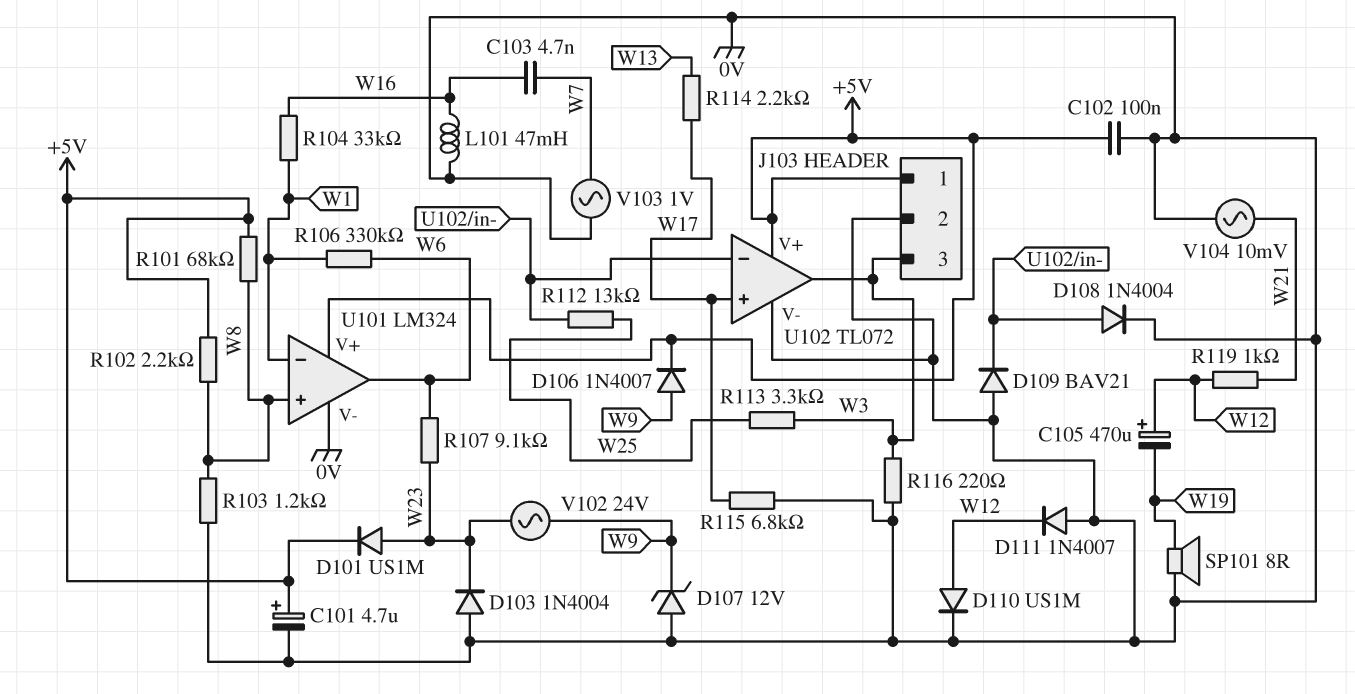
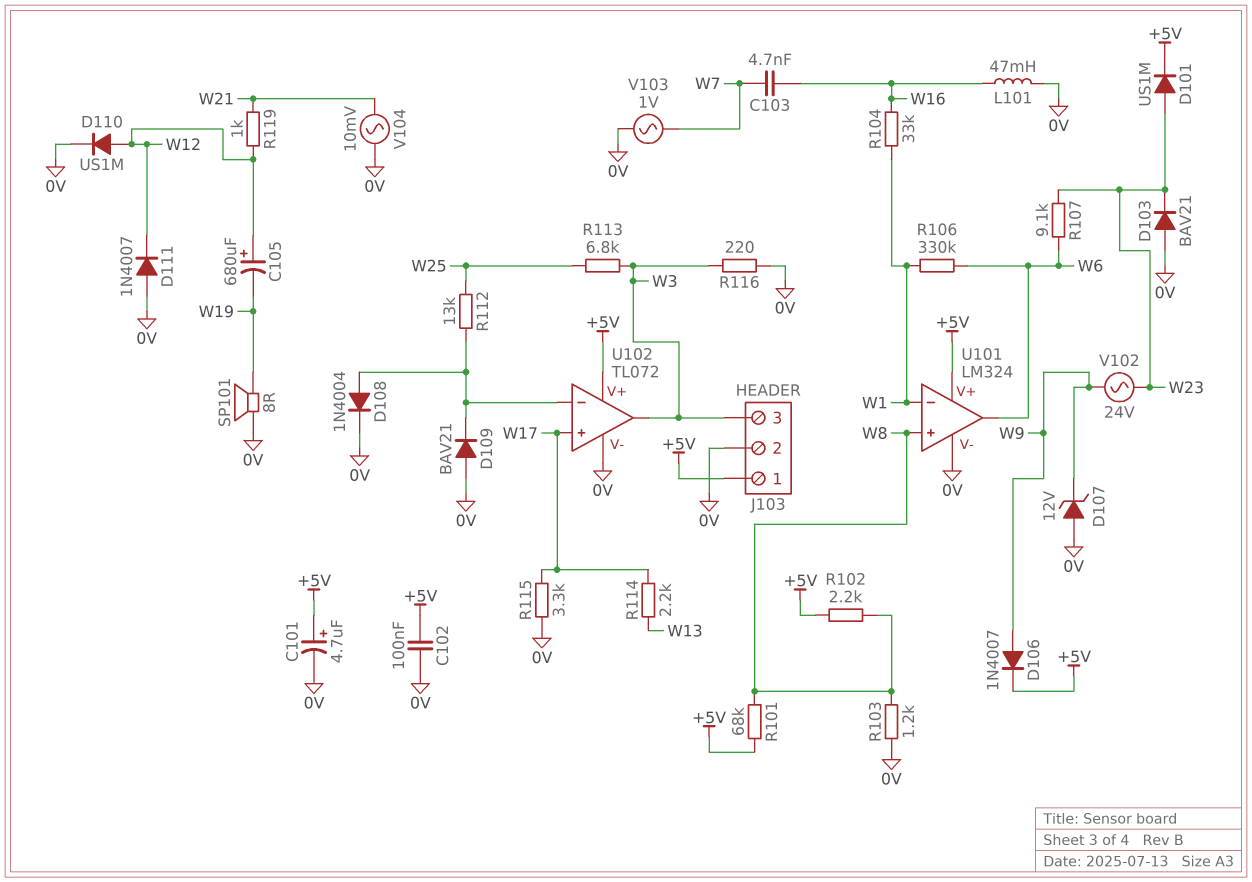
C105: 470uF (plus W12, minus W19) -> 680uF (plus W12, minus W19)
D103: diode 1N4004 (A 0V, K W23) -> diode BAV21 (A 0V, K W23)
R113: 3.3k (W3, W25) -> 6.8k (W3, W25)
R115: 6.8k (0V, W17) -> 3.3k (0V, W17)

